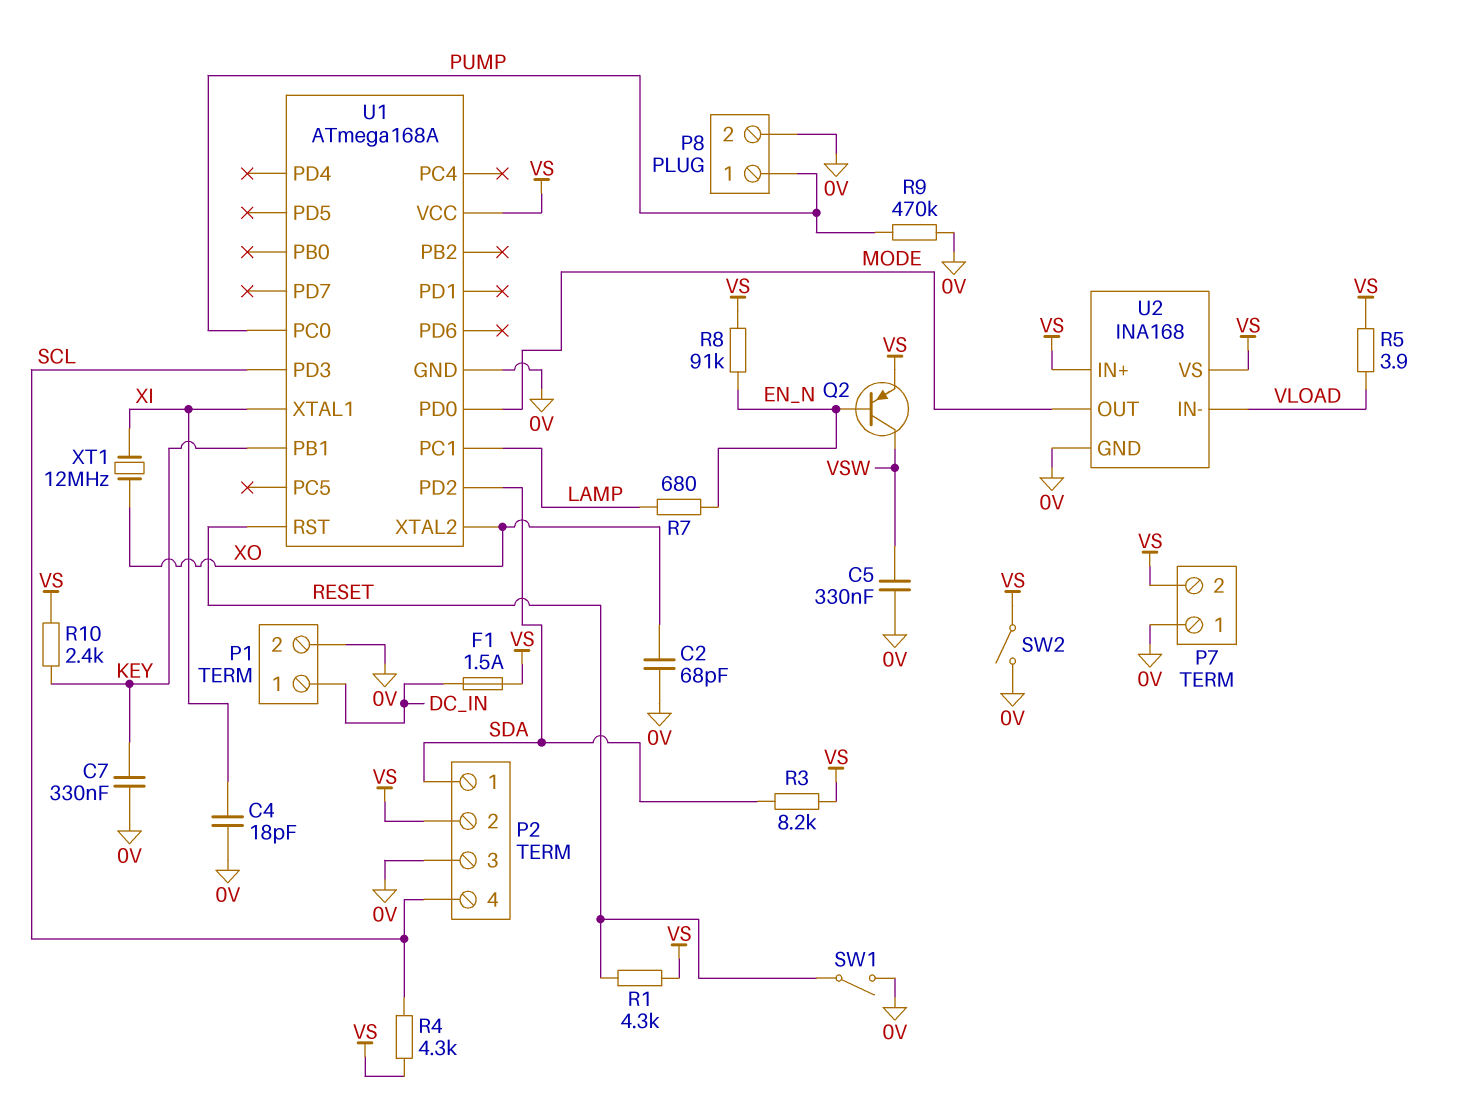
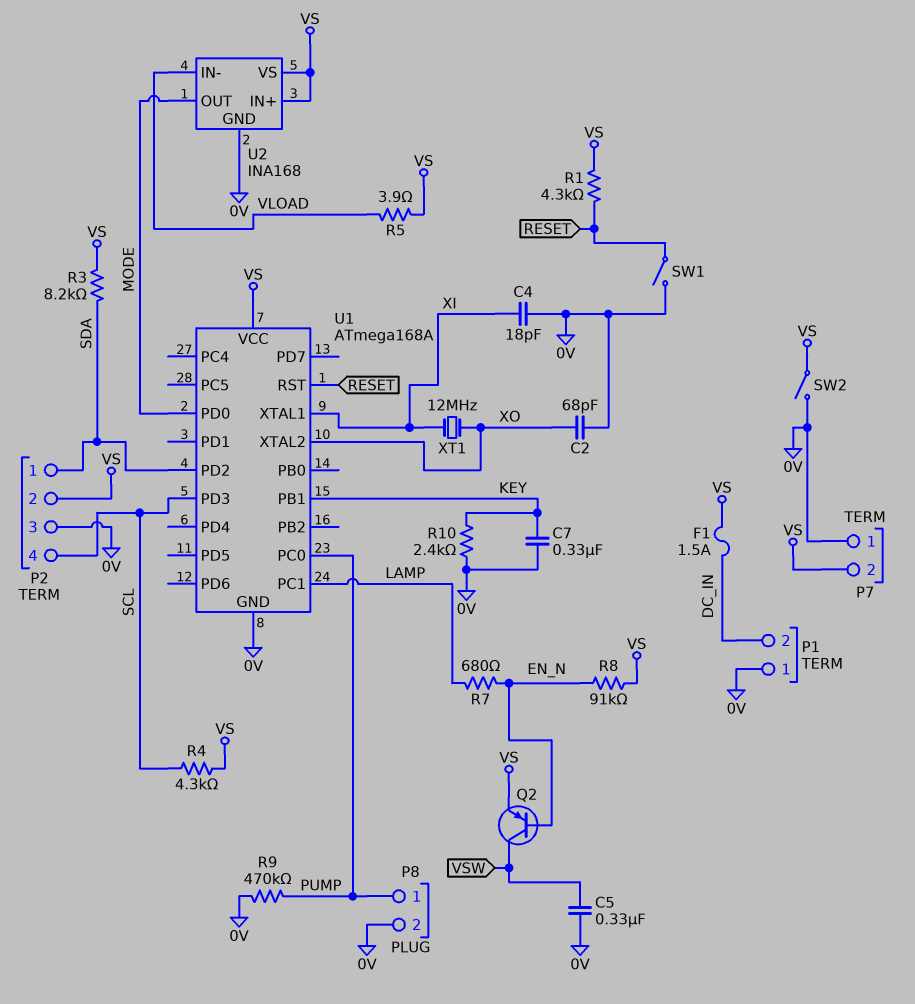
P1 pin 1: DC_IN -> 0V
P1 pin 2: 0V -> DC_IN
R10: 2.4k (KEY, VS) -> 2.4k (0V, KEY)

